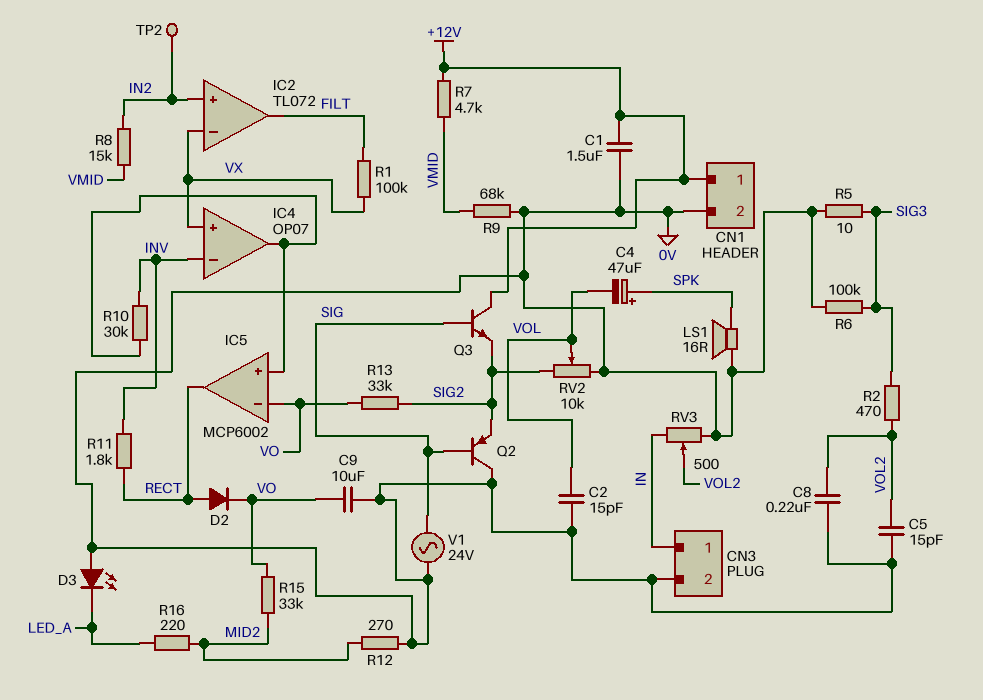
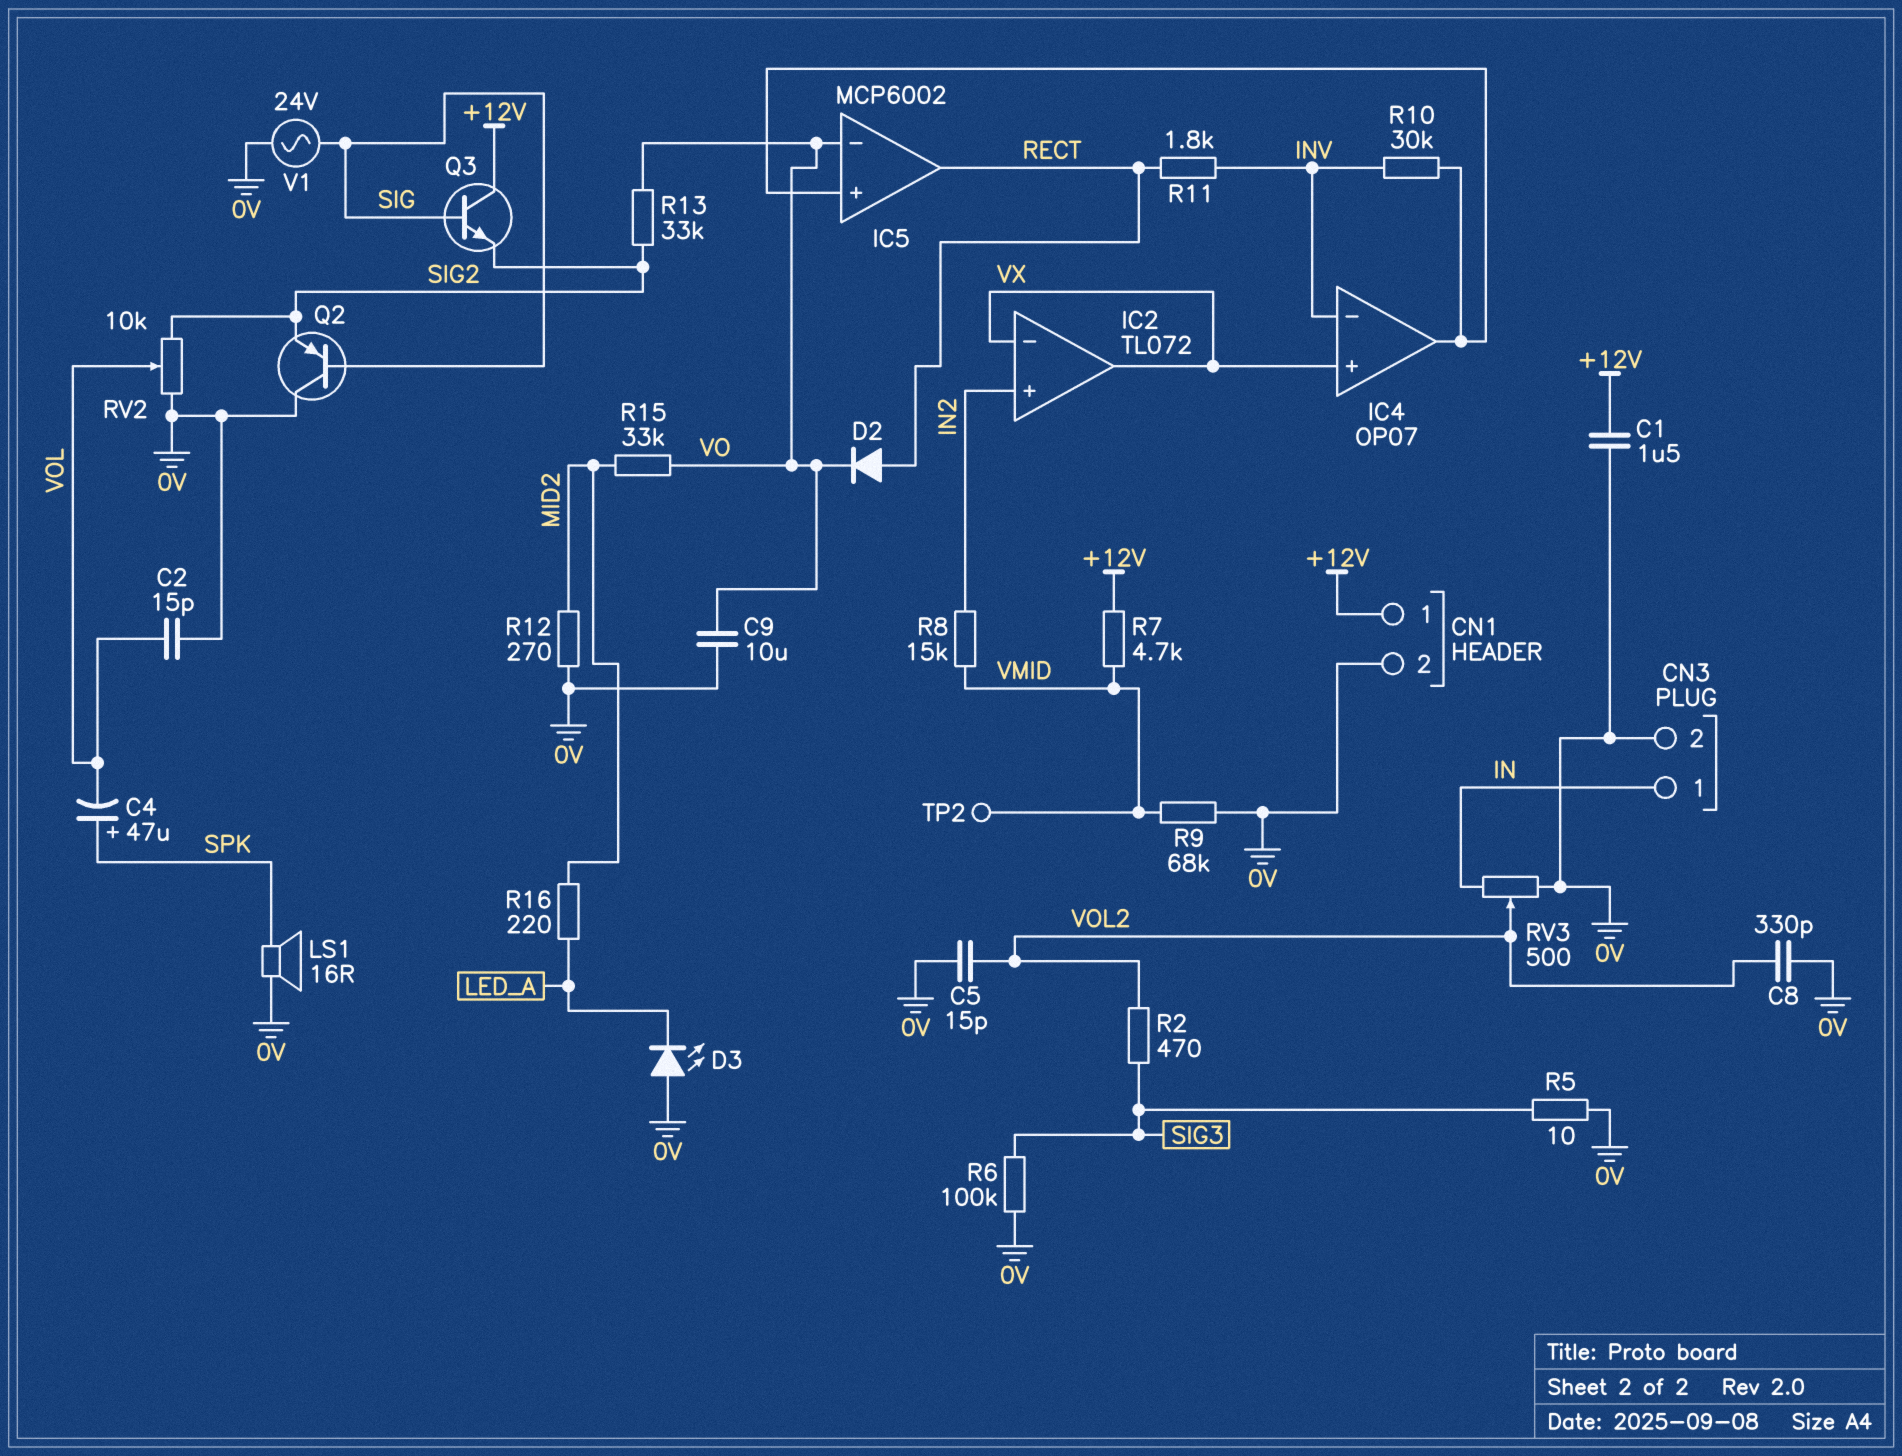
C8: 220nF (0V, VOL2) -> 330pF (0V, VOL2)
IC2 pin out: FILT -> VX
R1: 100k (FILT, VX) -> none
TP2: test point (IN2) -> test point (VMID)

